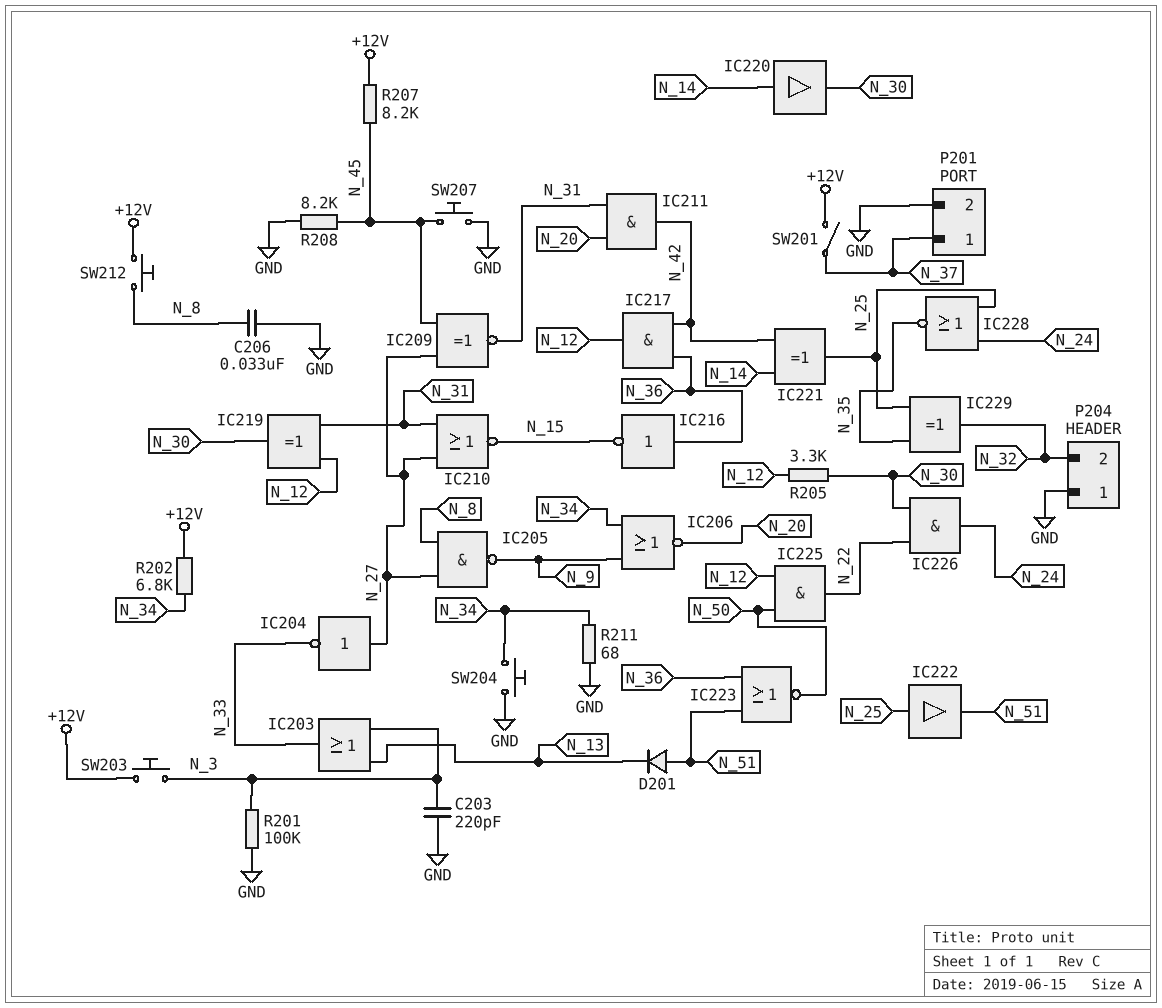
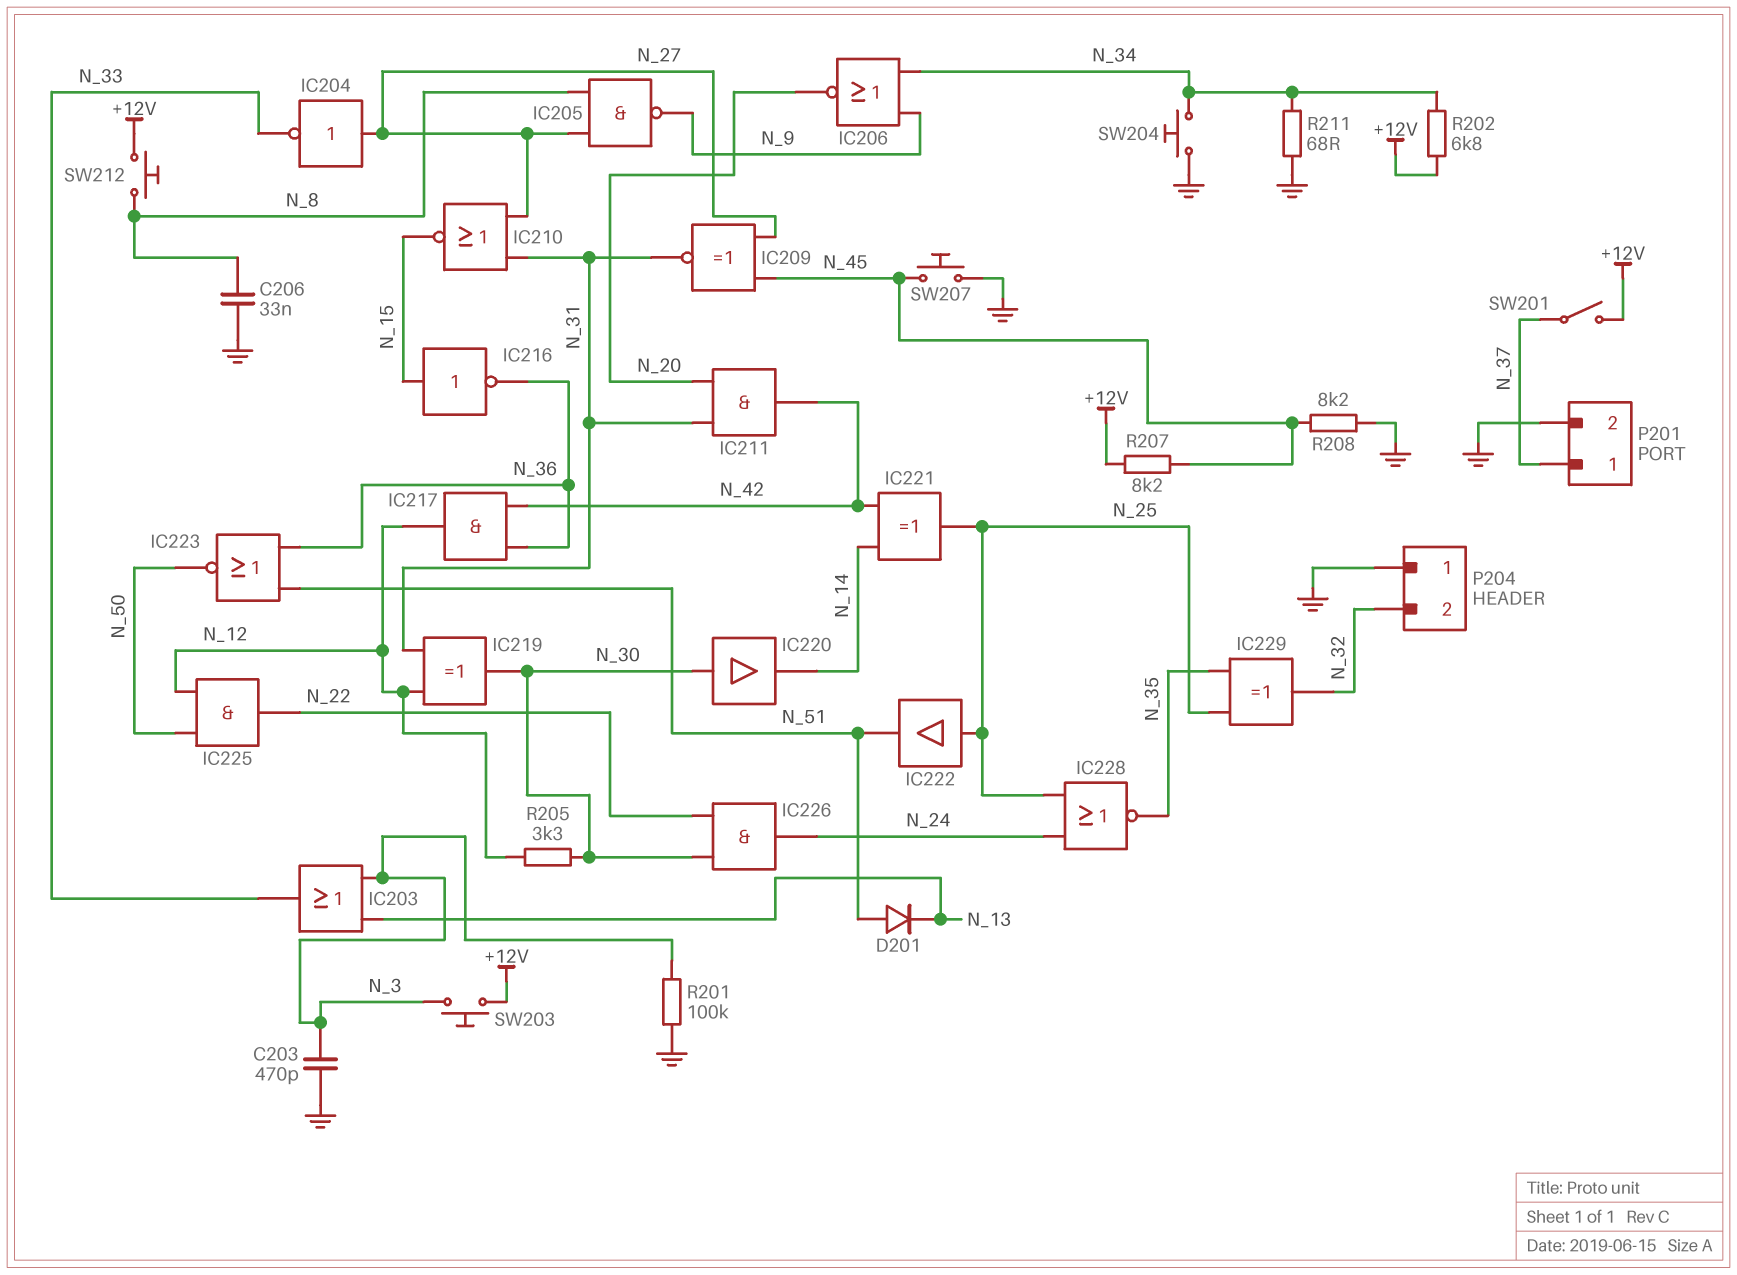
C203: 220pF (GND, N_3) -> 470pF (GND, N_3)
IC216: NOT (in N_36, out N_15) -> NOT (in N_15, out N_36)
IC220: buffer (in N_14, out N_30) -> buffer (in N_30, out N_14)

